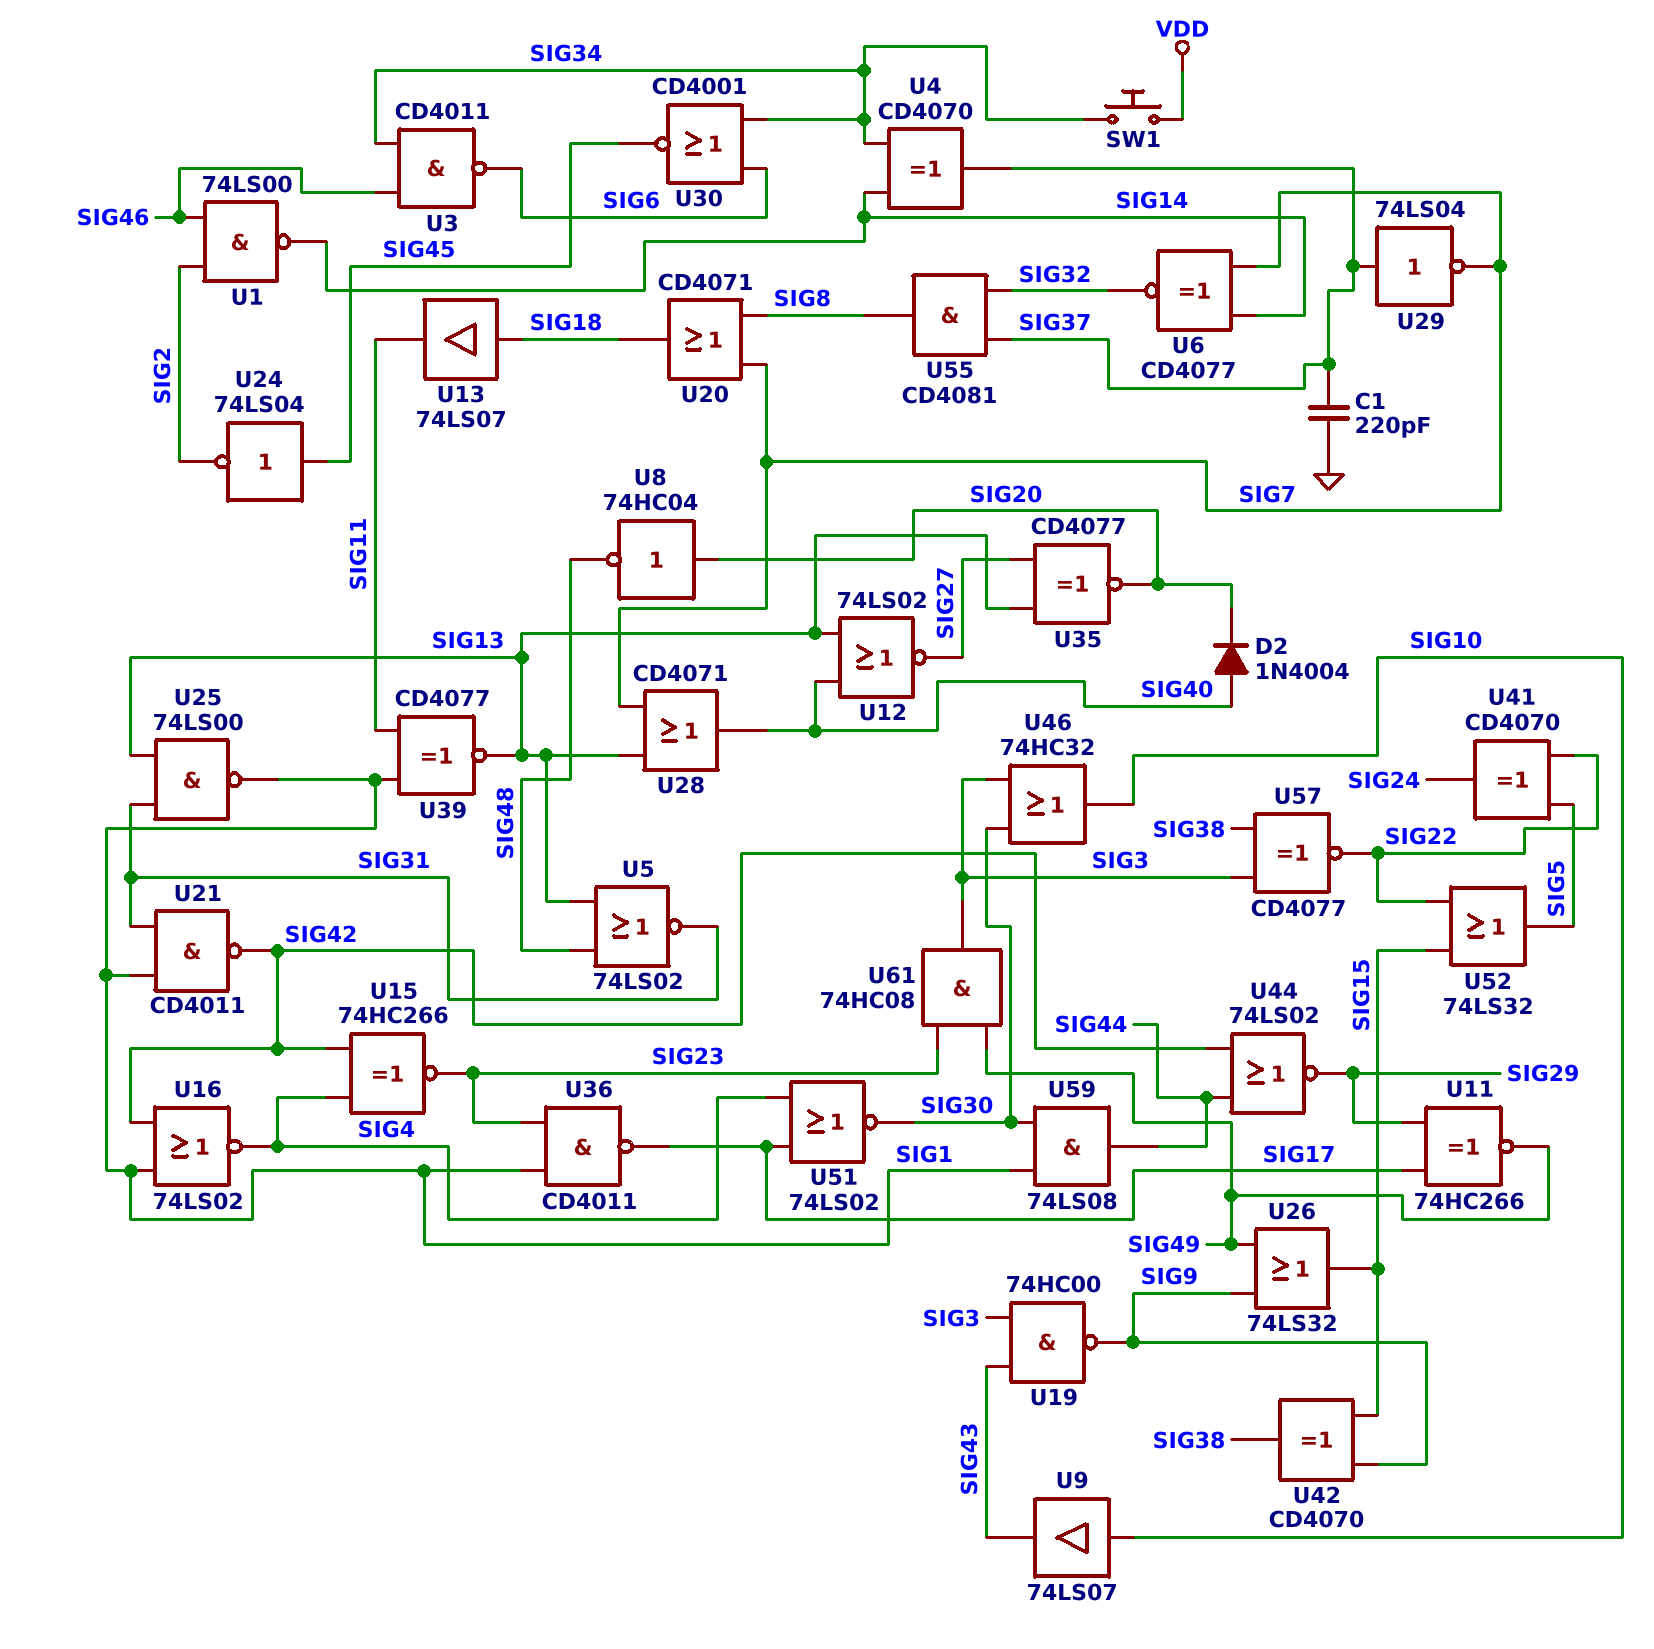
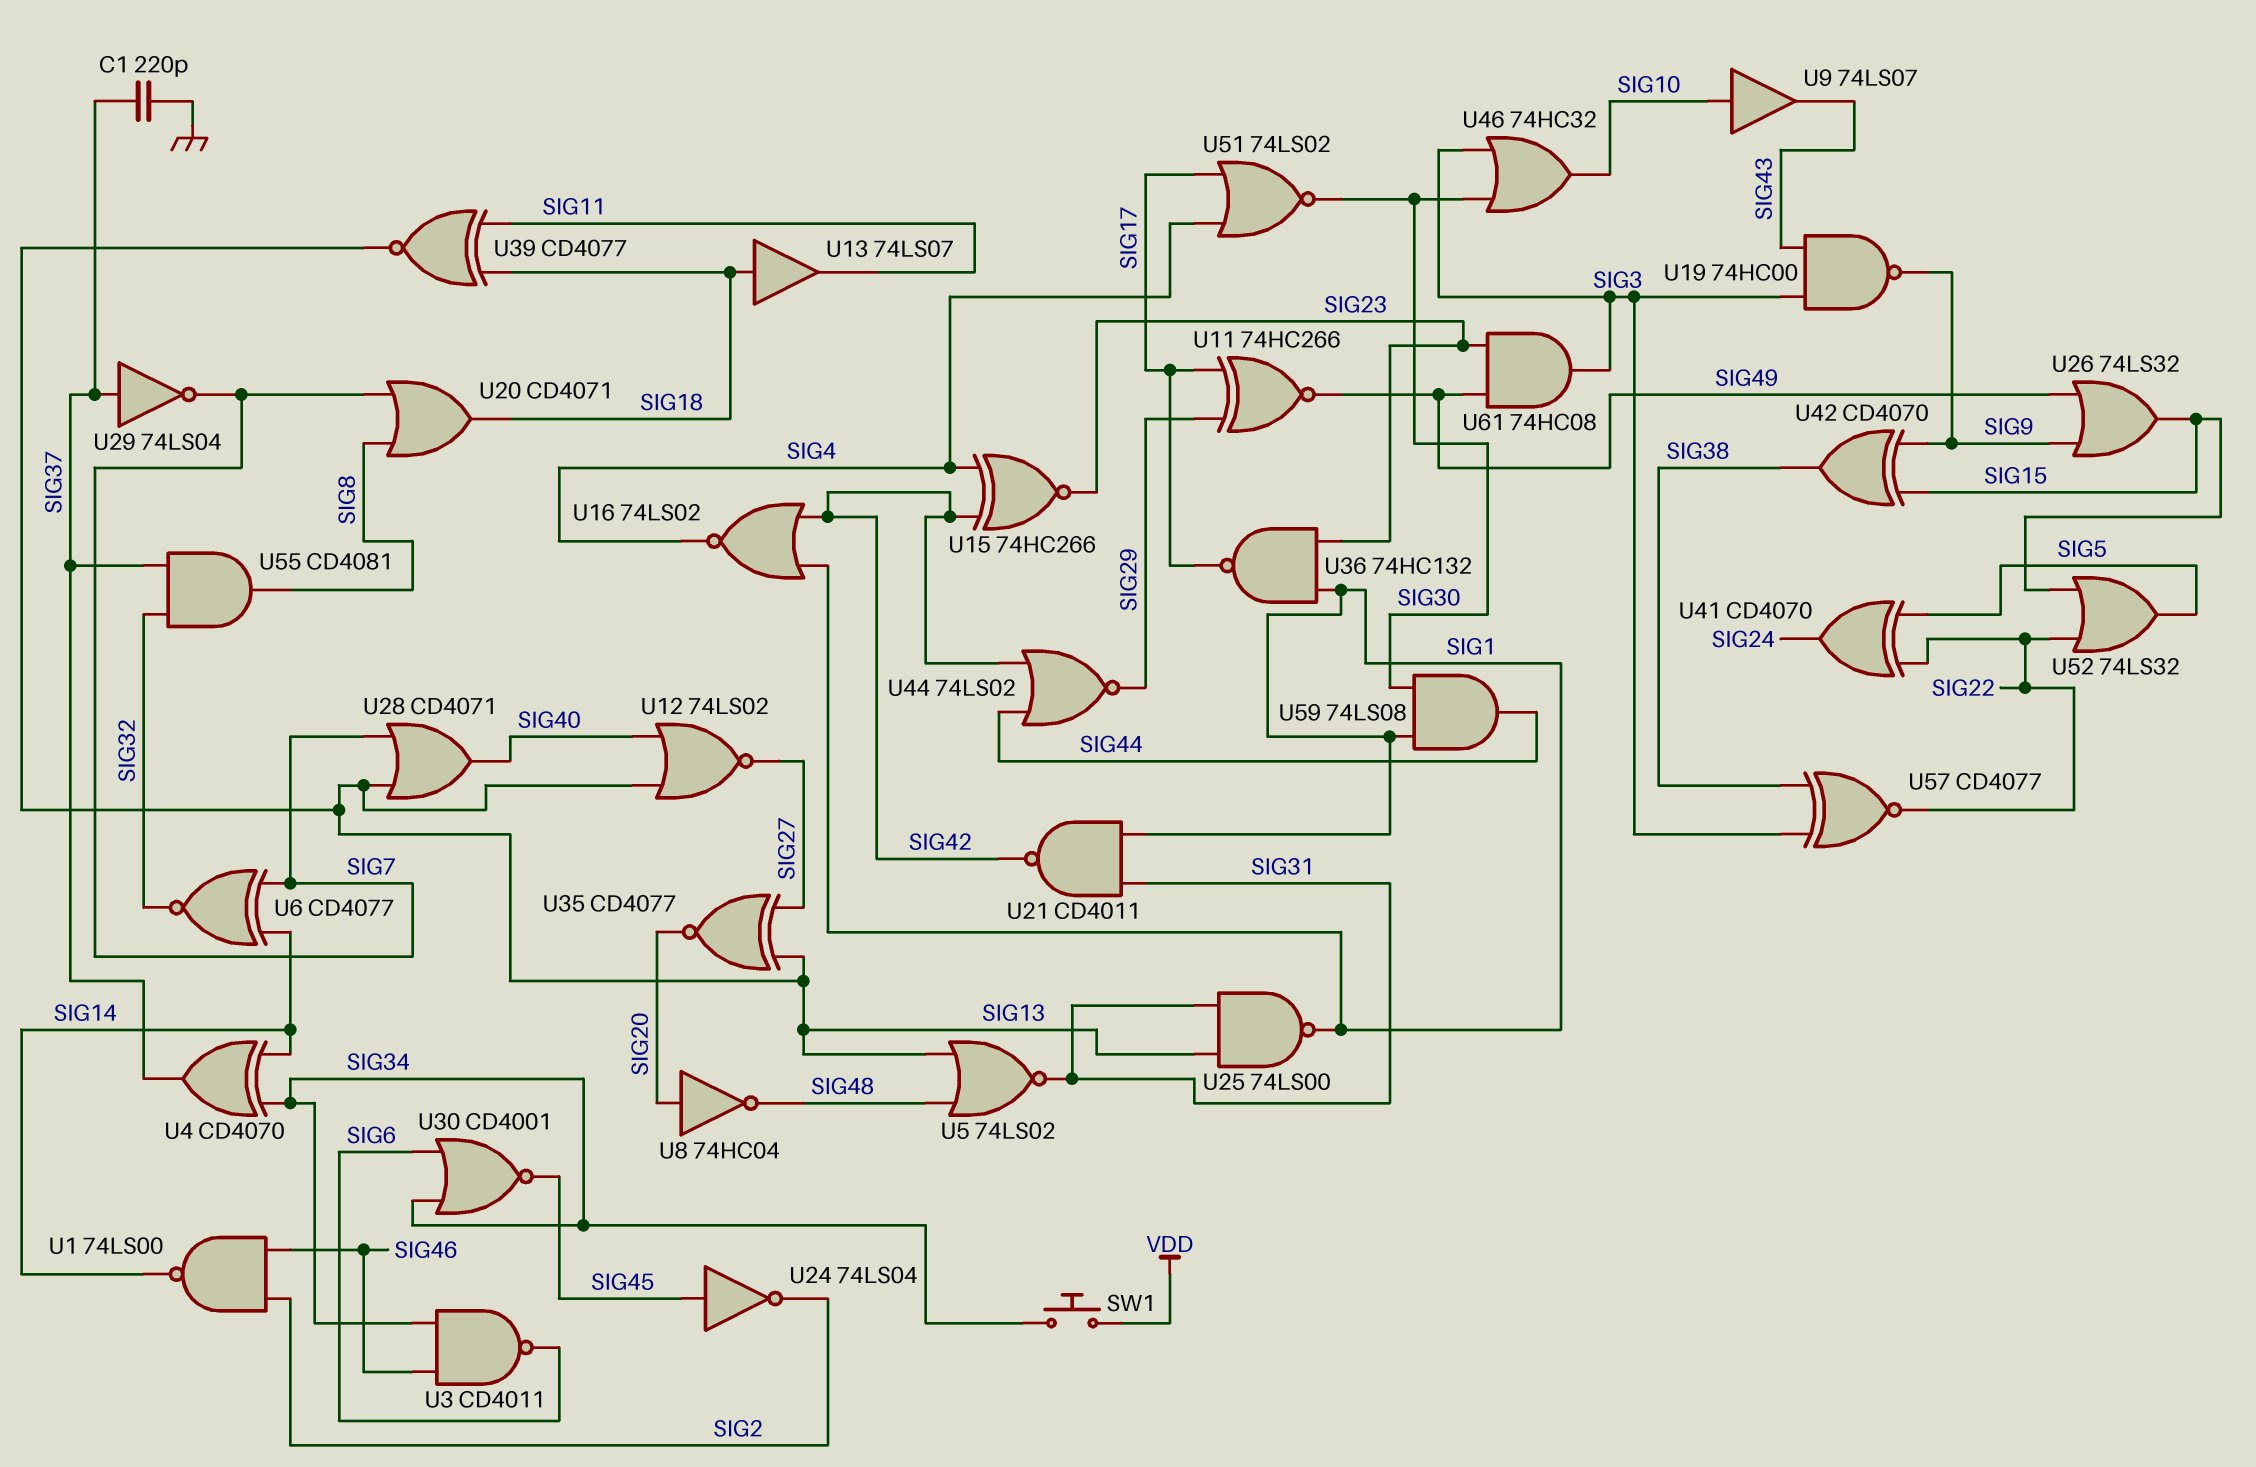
D2: diode 1N4004 (A SIG40, K SIG20) -> none
U36: NAND CD4011 (in SIG1, in SIG23, out SIG17) -> NAND 74HC132 (in SIG1, in SIG23, out SIG17)
U39: XNOR CD4077 (in SIG1, in SIG11, out SIG13) -> XNOR CD4077 (in SIG11, in SIG18, out SIG13)

